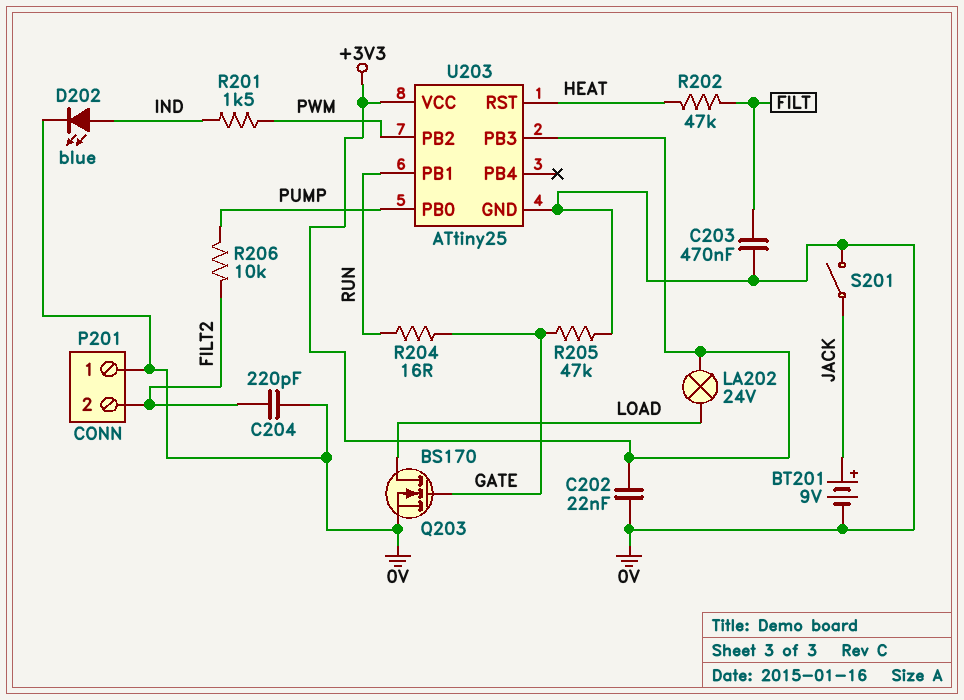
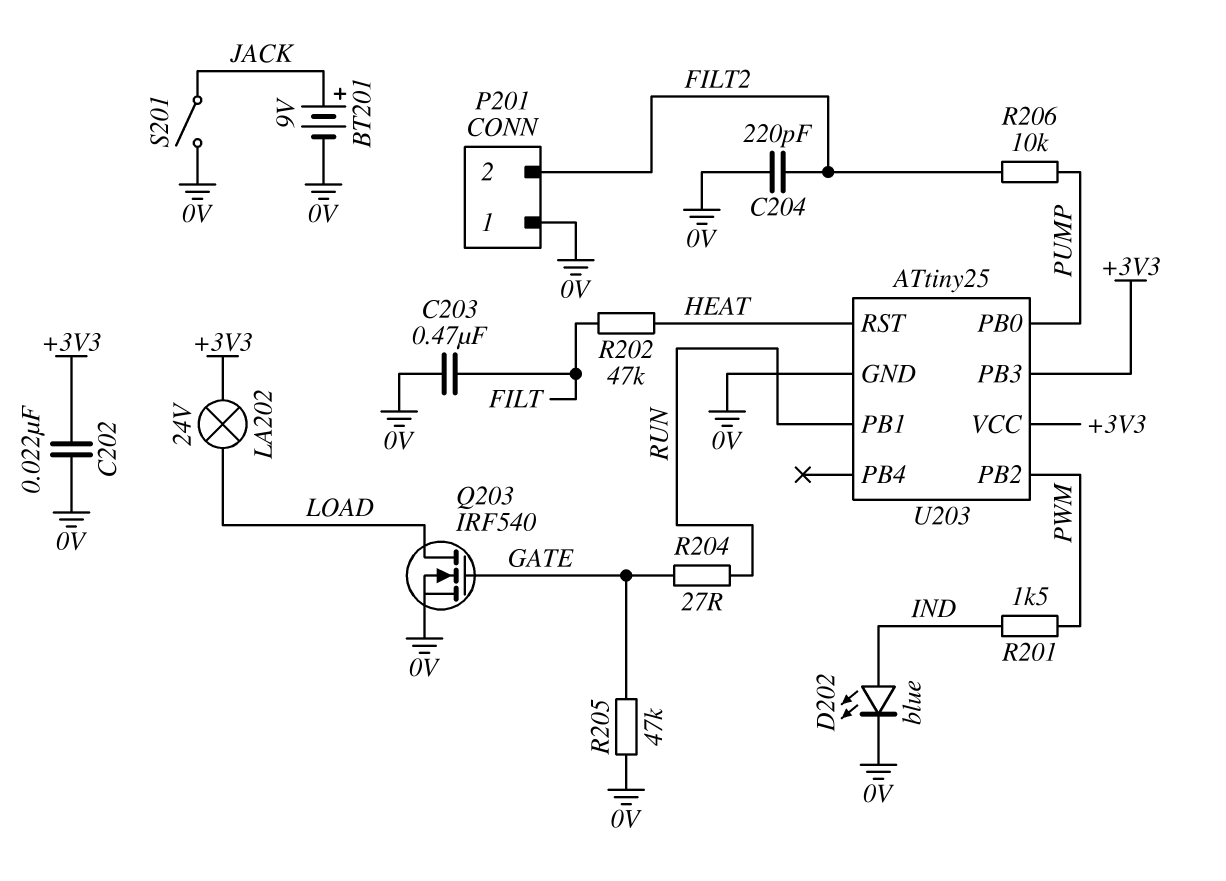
Q203: NMOS BS170 (G GATE, D LOAD, S 0V) -> NMOS IRF540 (G GATE, D LOAD, S 0V)
R204: 16 (GATE, RUN) -> 27 (GATE, RUN)

